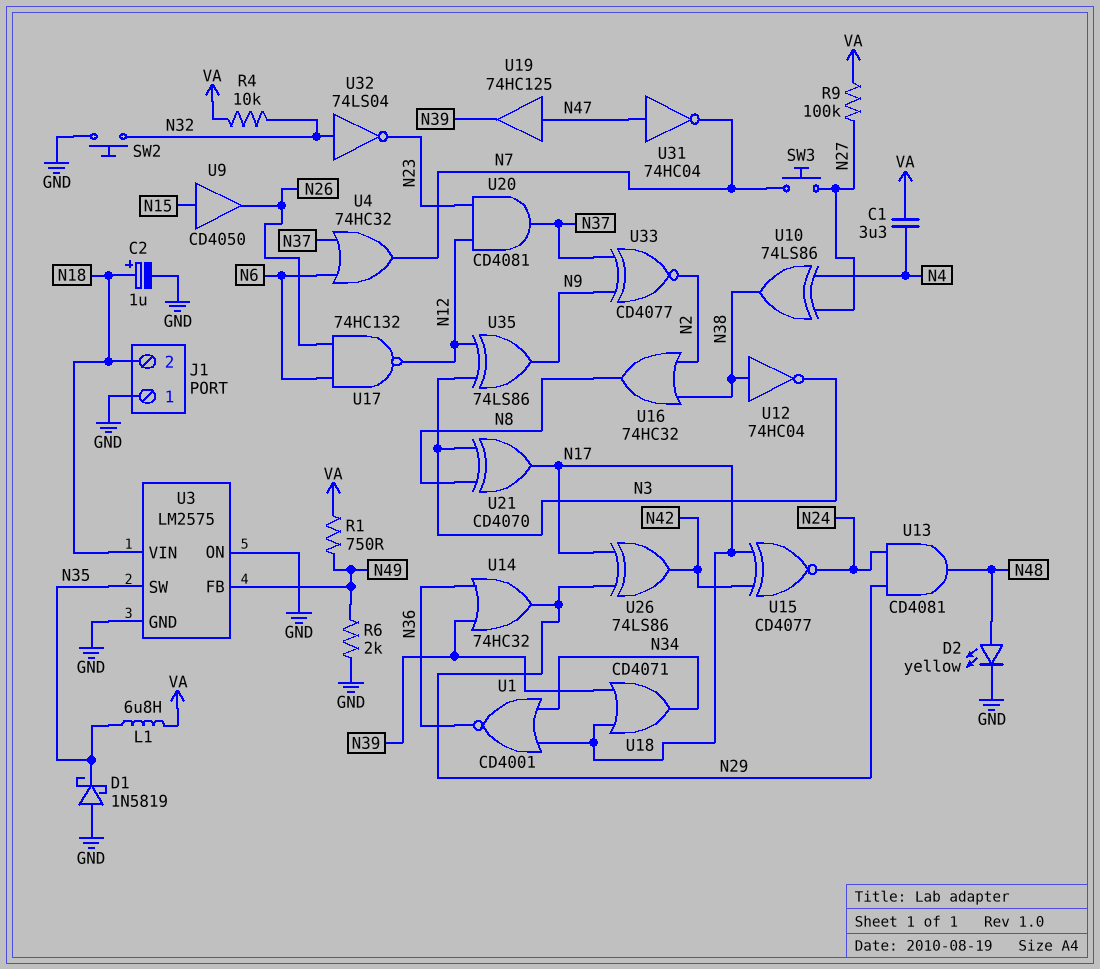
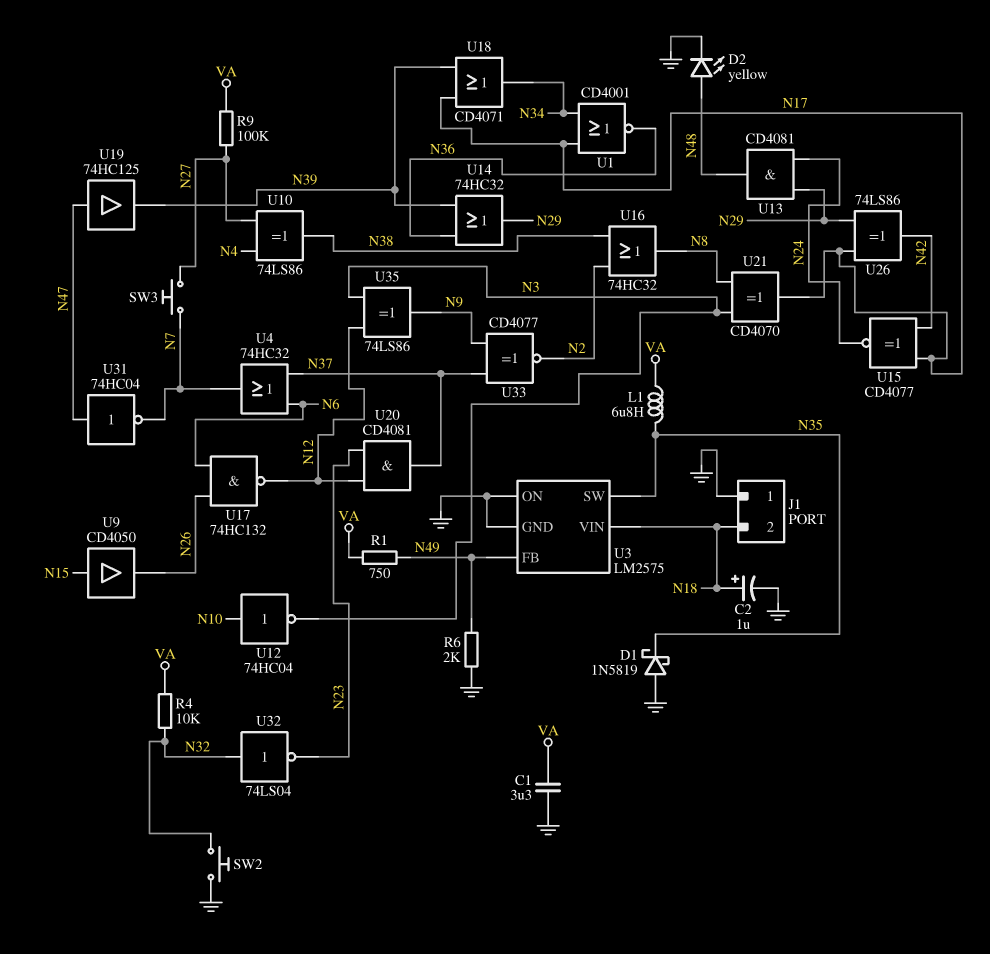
C1: 3.3uF (N4, VA) -> 3.3uF (GND, VA)
U12: NOT 74HC04 (in N38, out N3) -> NOT 74HC04 (in N10, out N3)

